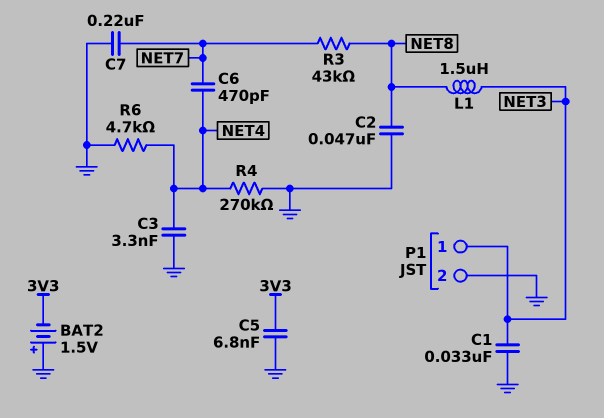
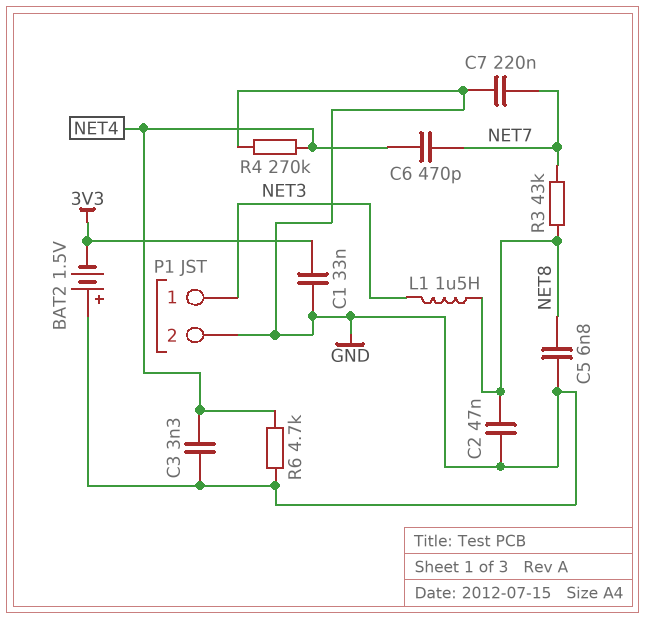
C1: 33nF (GND, NET3) -> 33nF (3V3, GND)
C5: 6.8nF (3V3, GND) -> 6.8nF (GND, NET8)

